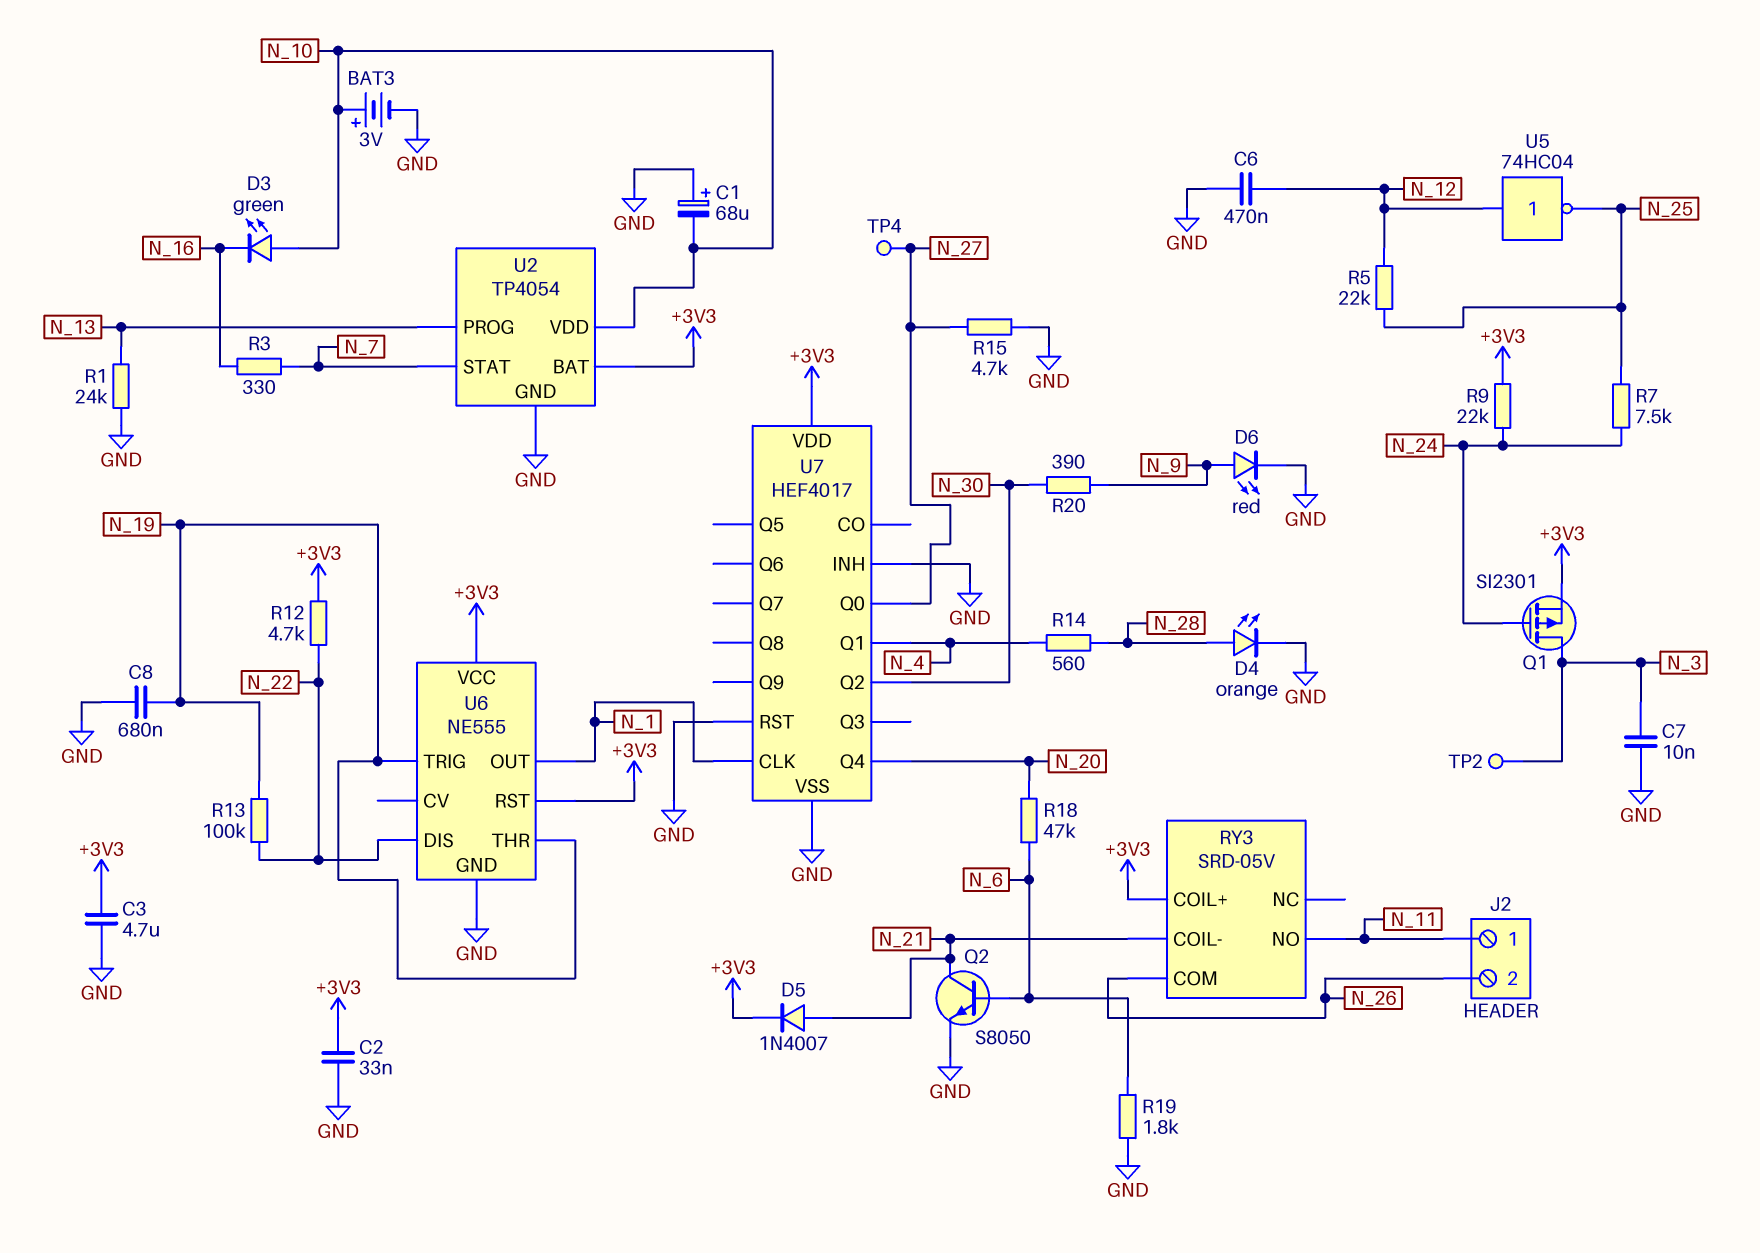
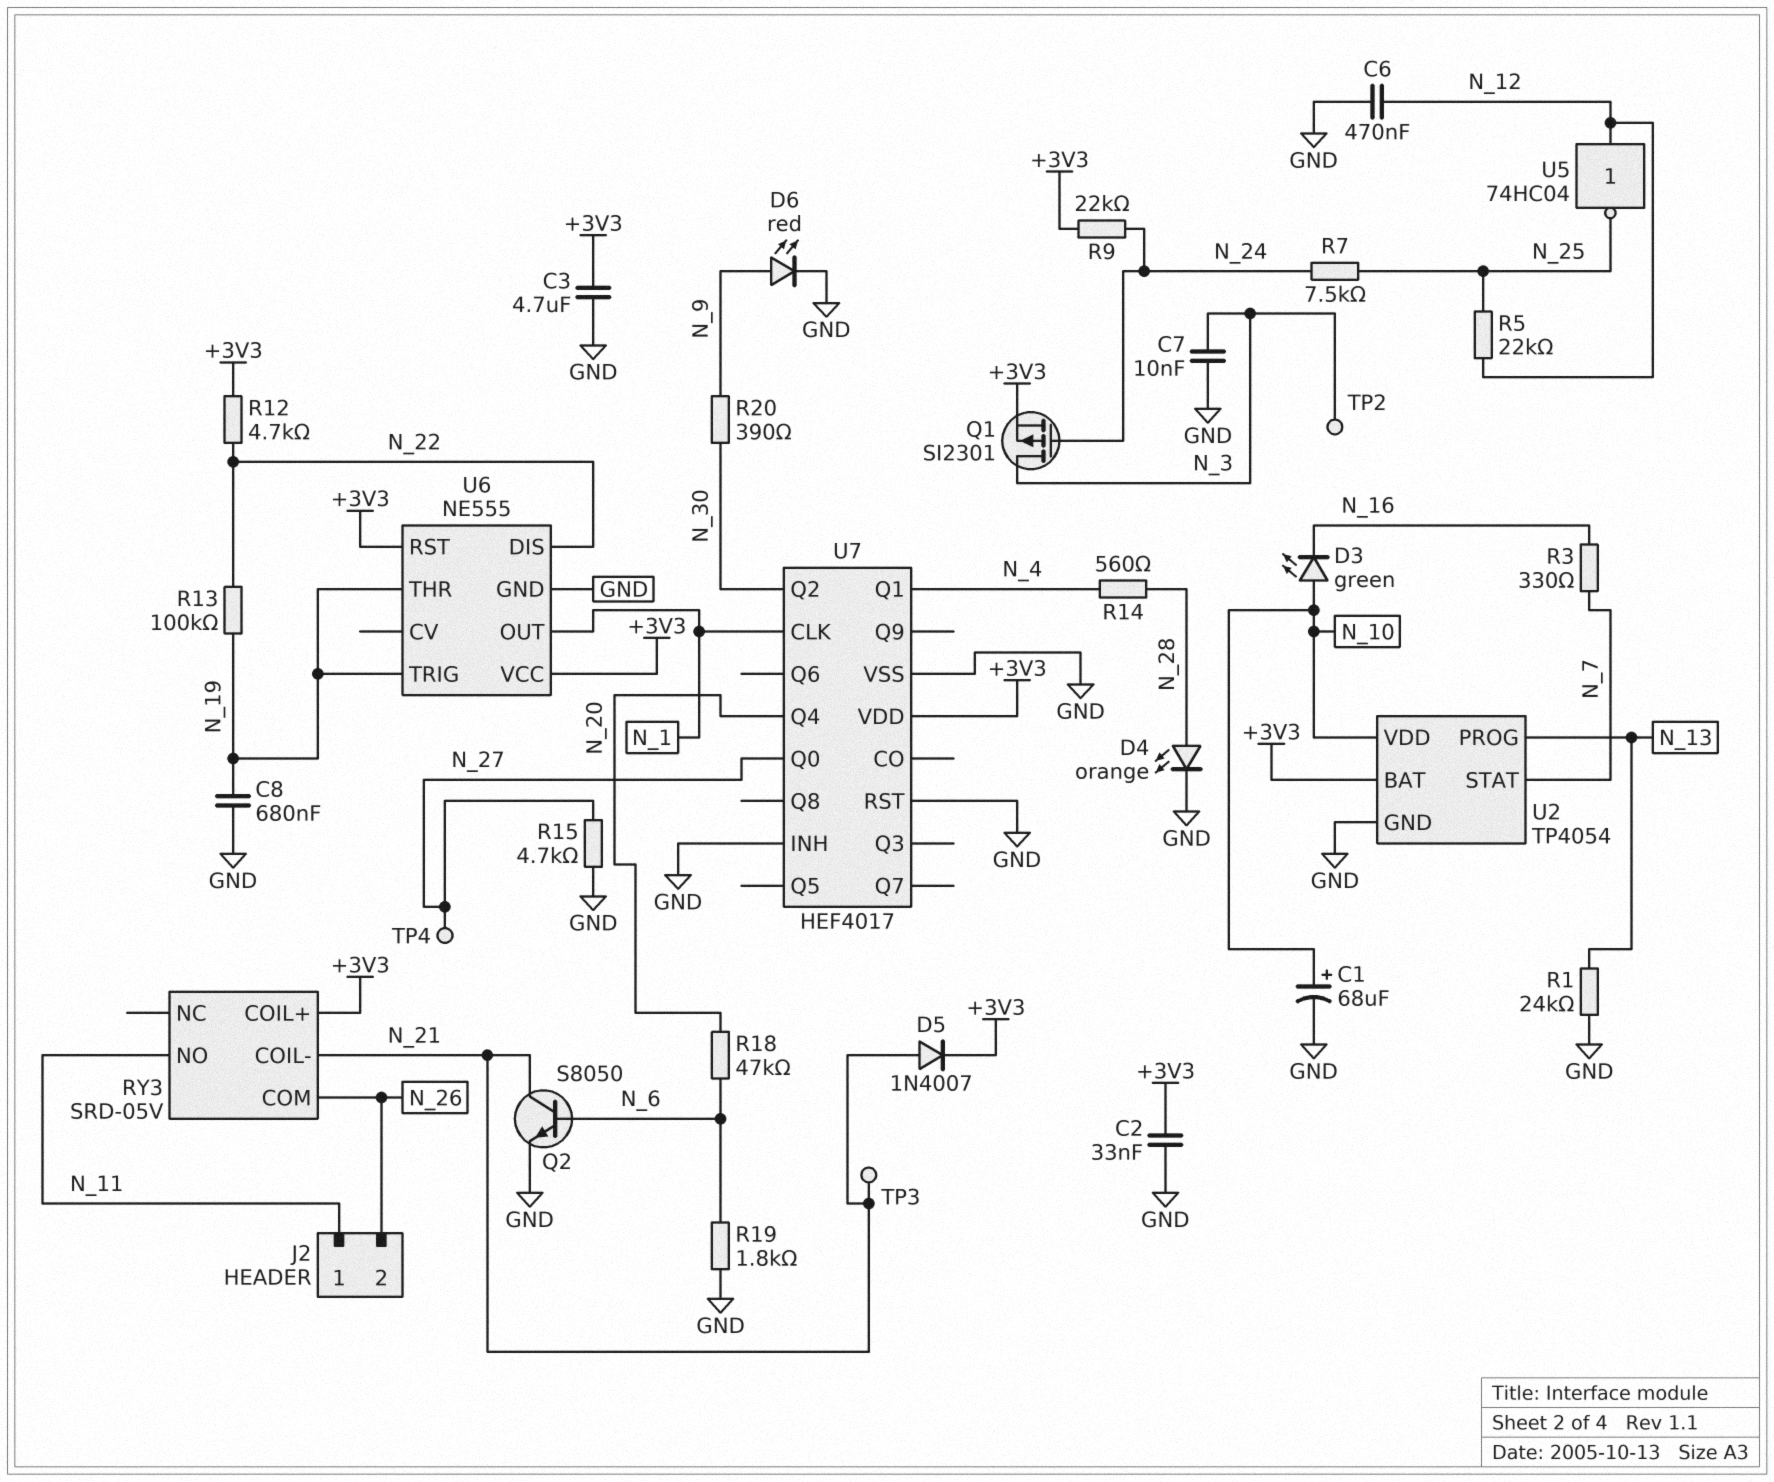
BAT3: 3V (plus N_10, minus GND) -> none
C1: 68uF (plus GND, minus N_10) -> 68uF (plus N_10, minus GND)
TP3: none -> test point (N_21)

